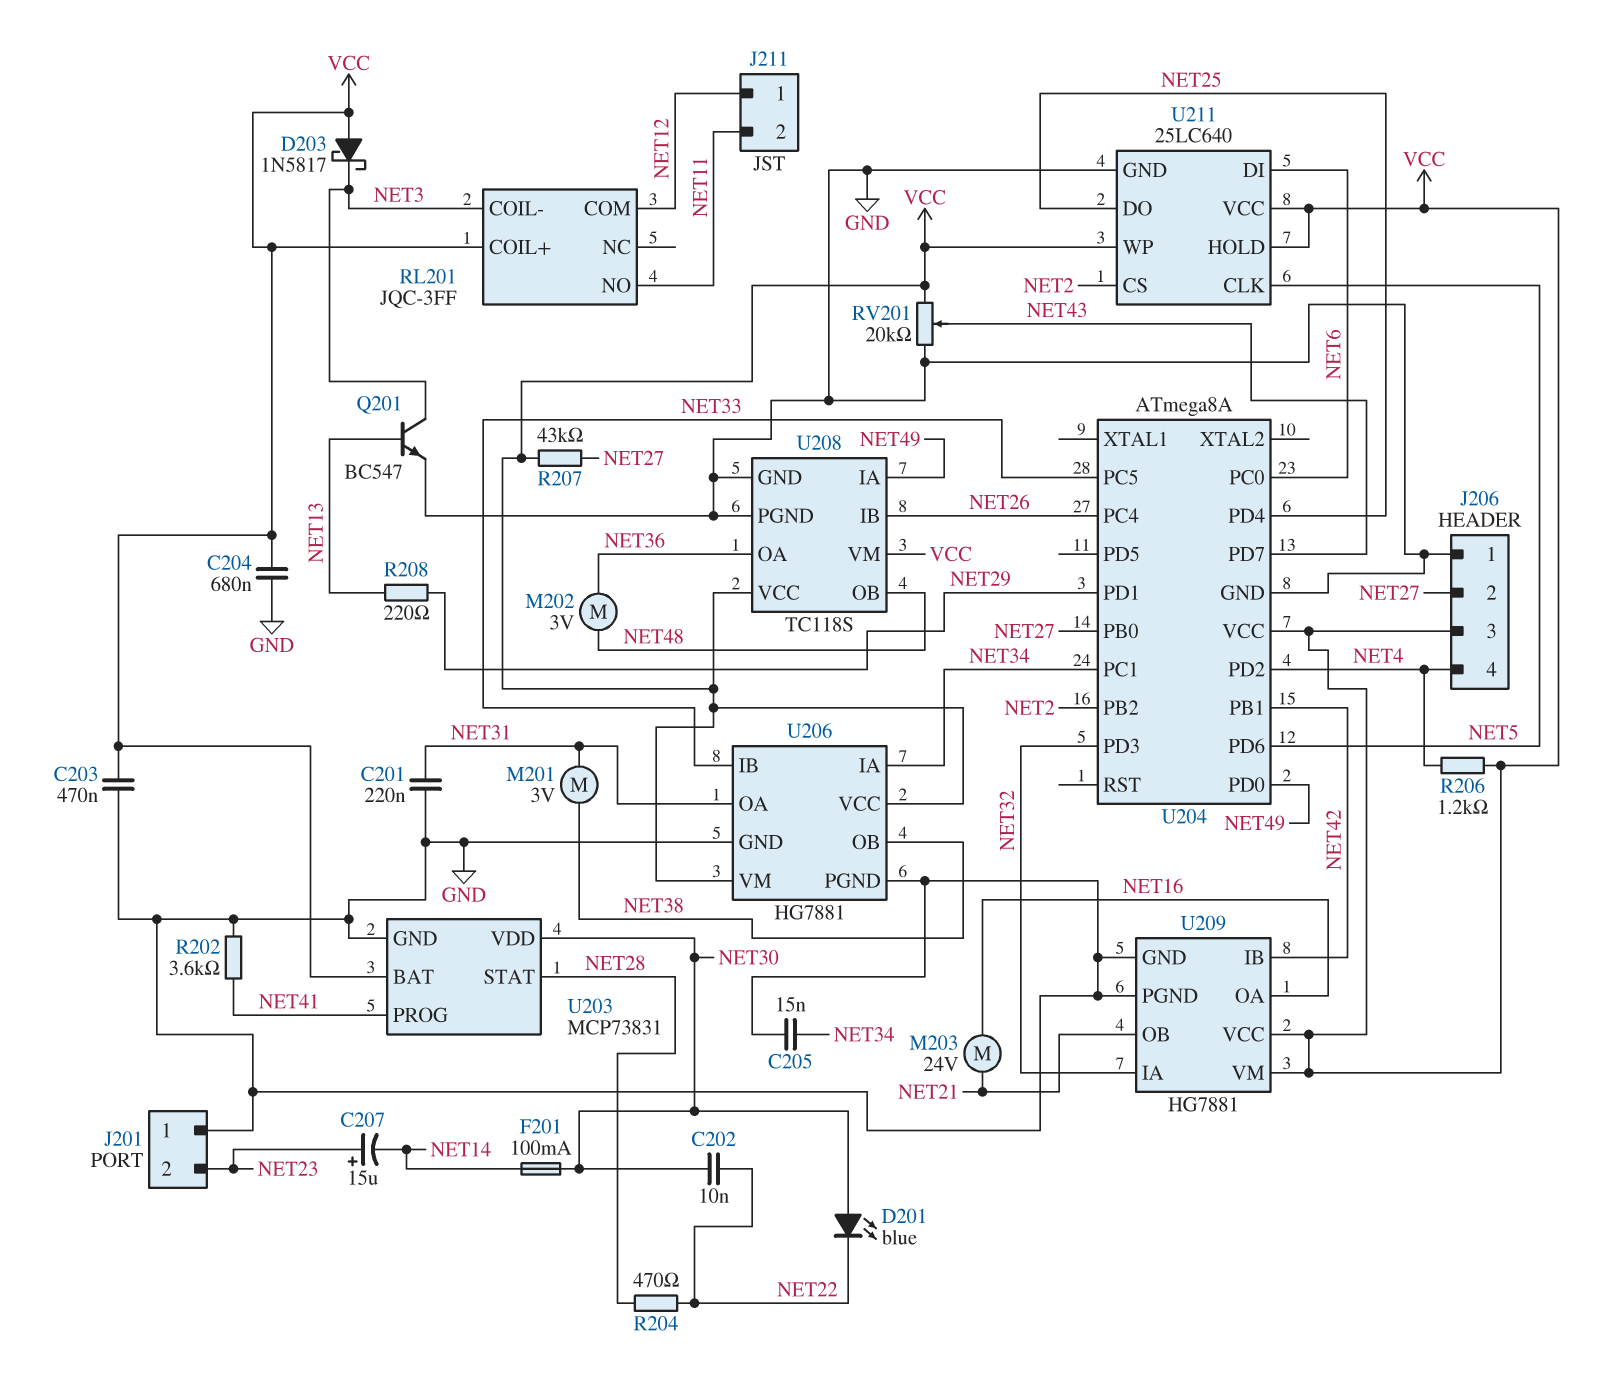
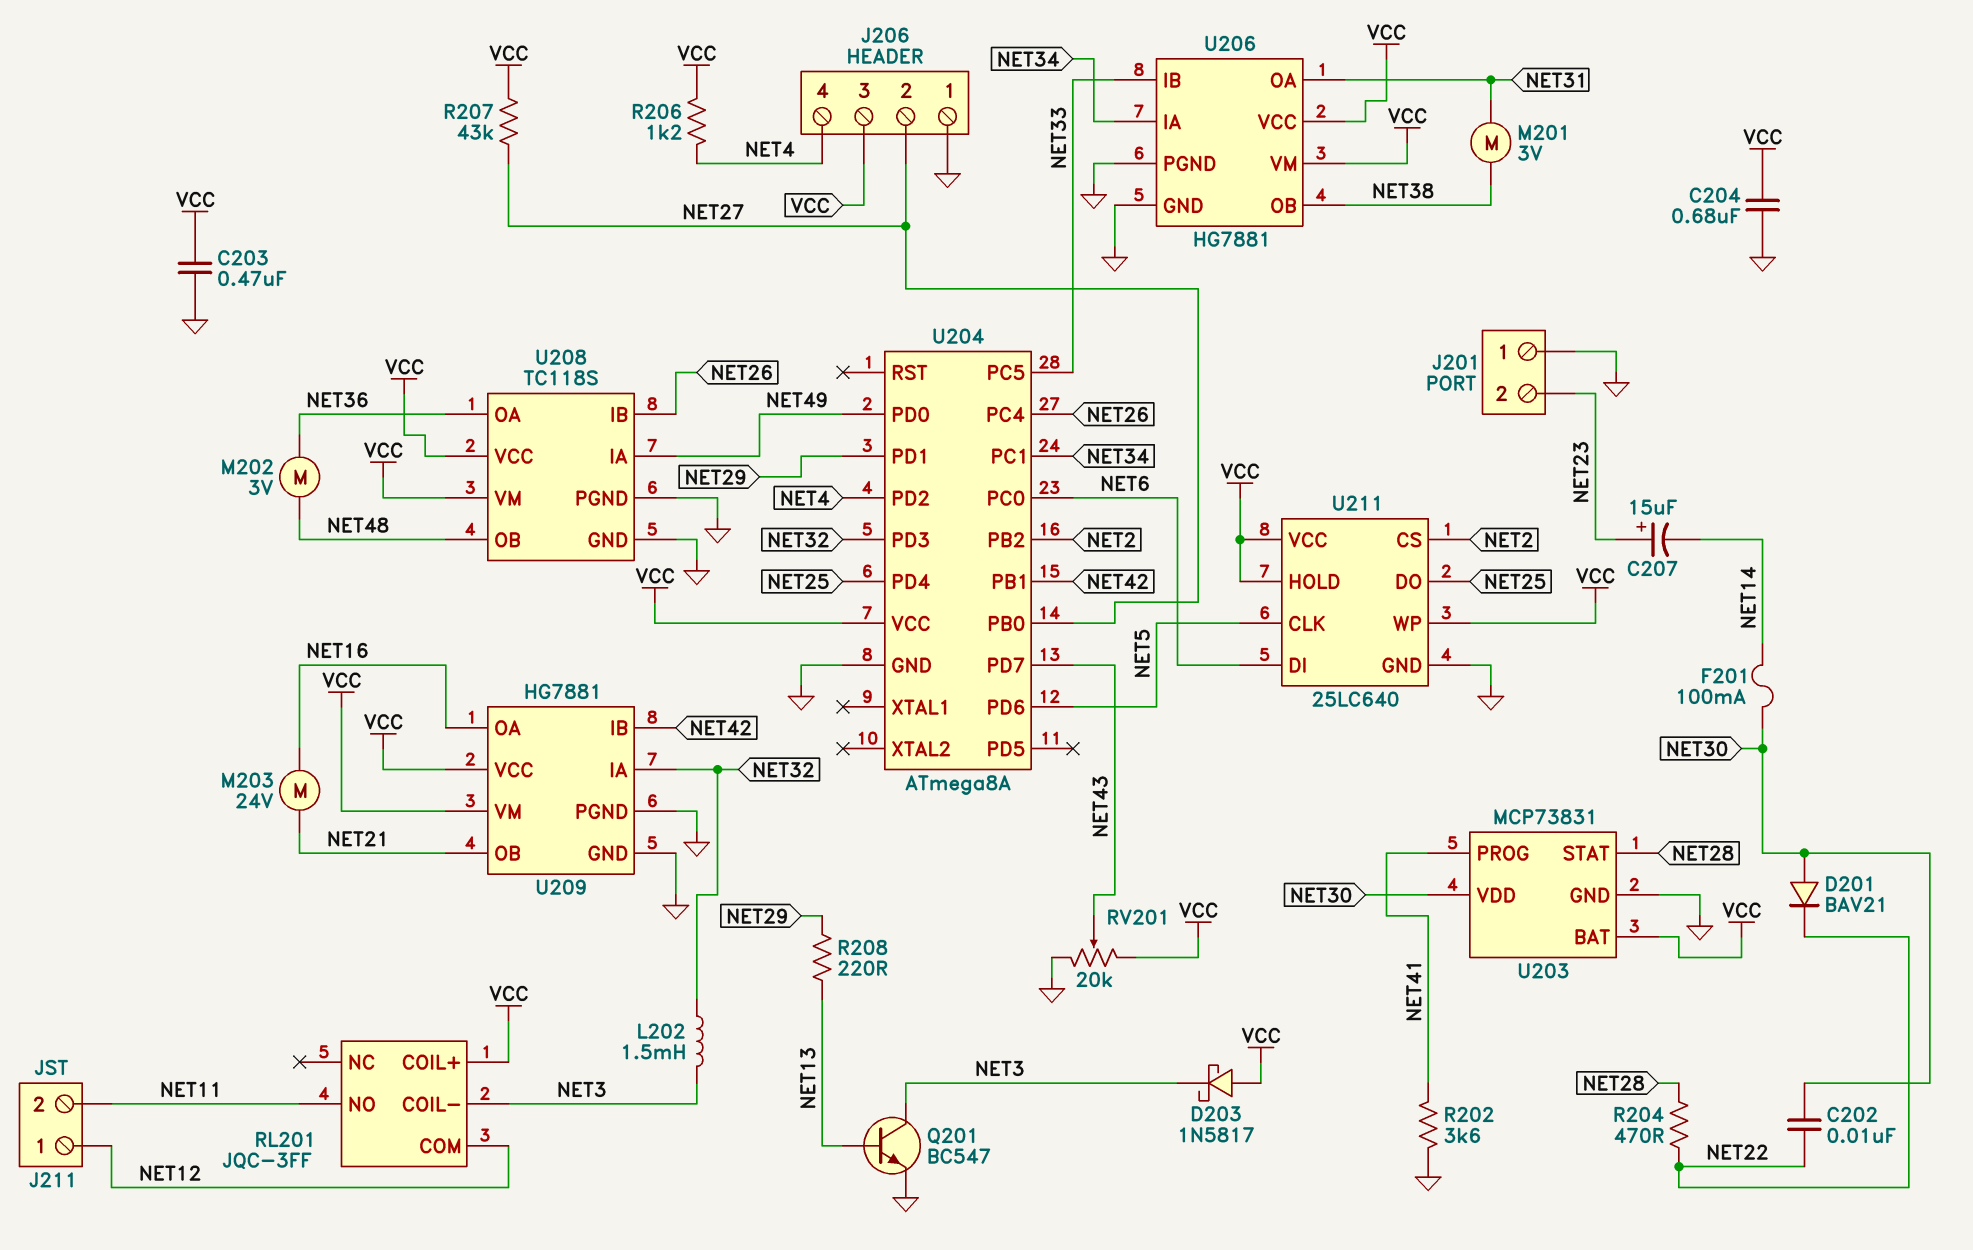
C201: 220nF (GND, NET31) -> none
C205: 15nF (GND, NET34) -> none
D201: LED blue (A NET30, K NET22) -> diode BAV21 (A NET30, K NET22)
L202: none -> 1.5mH (NET3, NET32)

